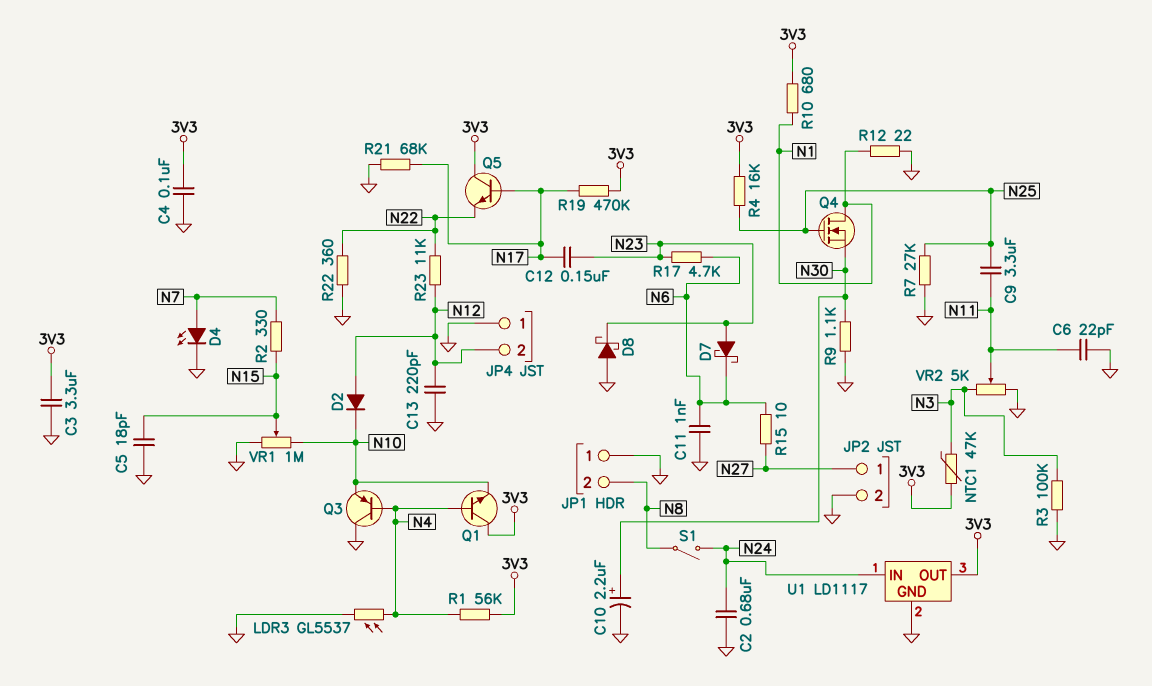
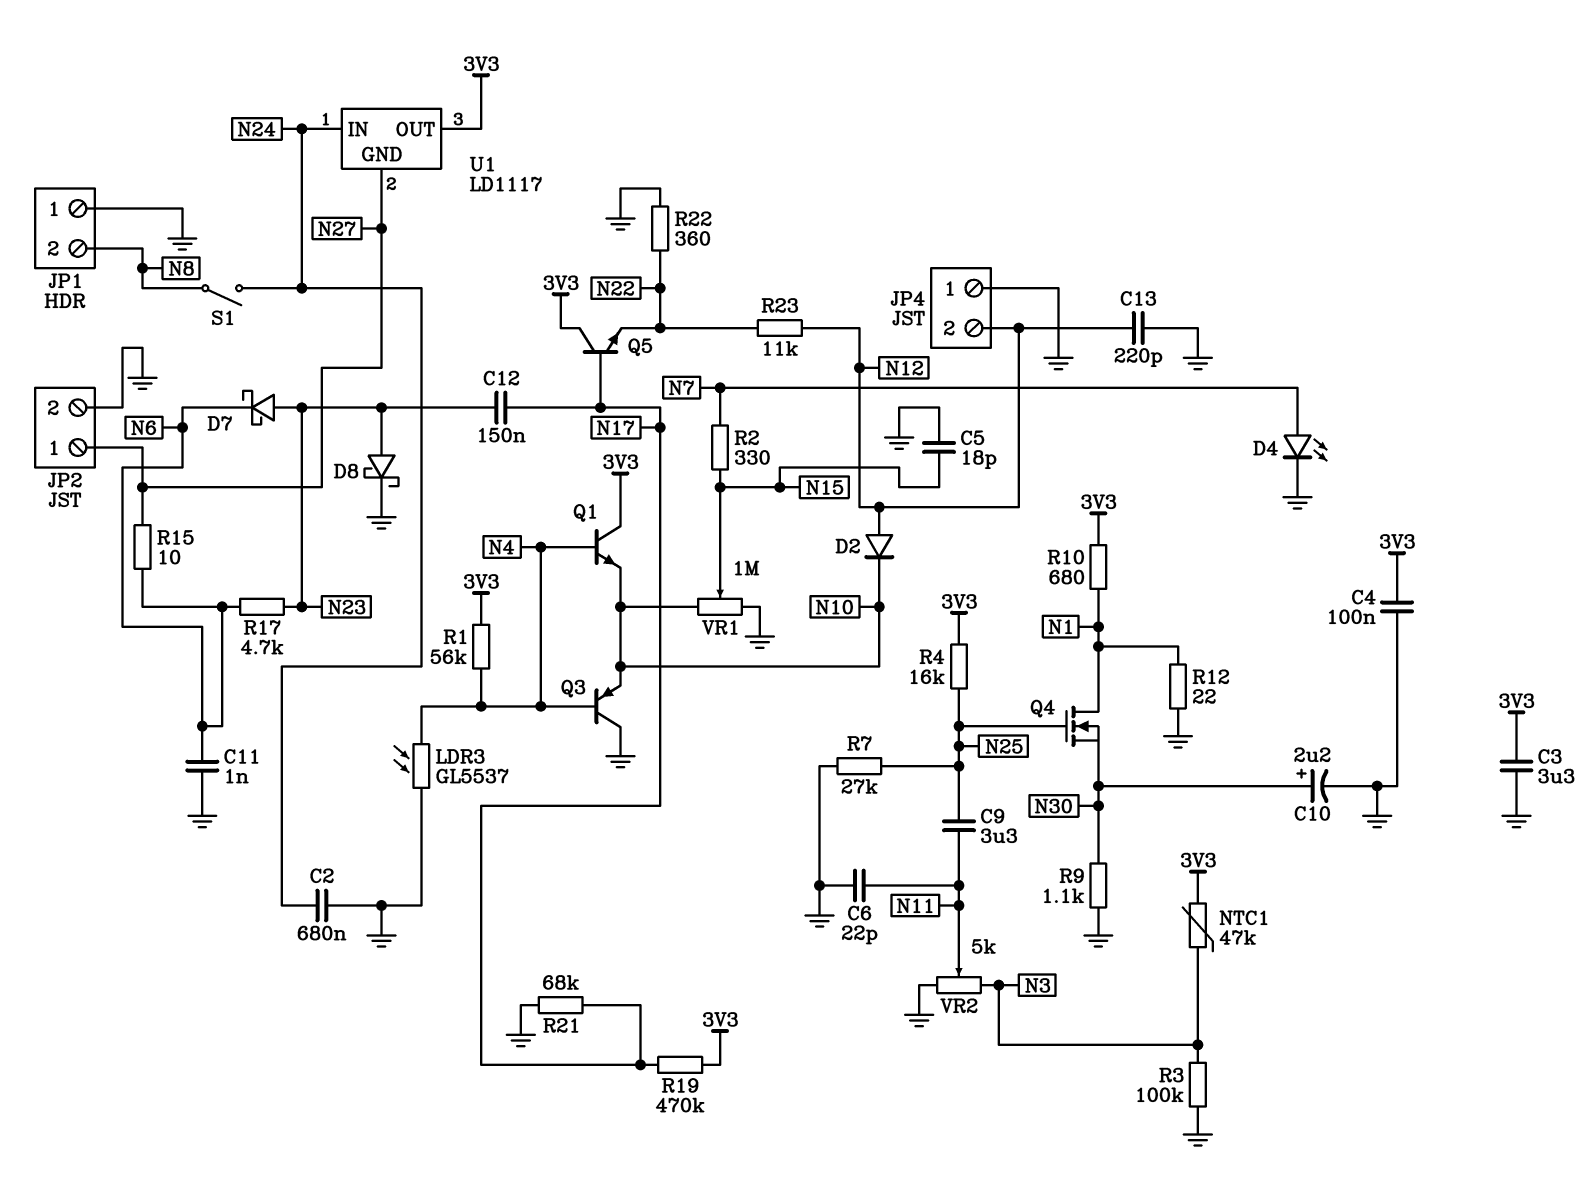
D8: schottky (A GND, K N23) -> schottky (A N23, K GND)
U1 pin GND: GND -> N27

